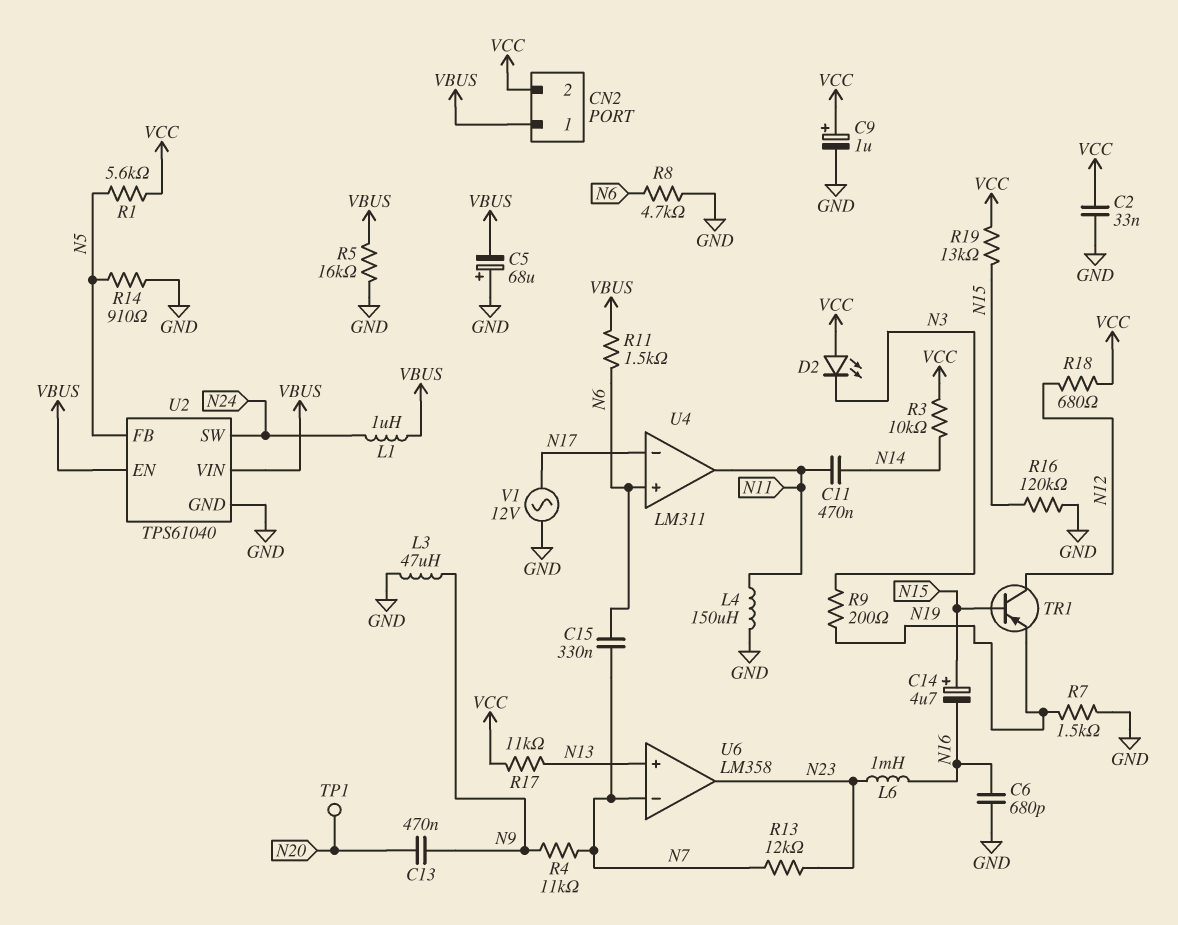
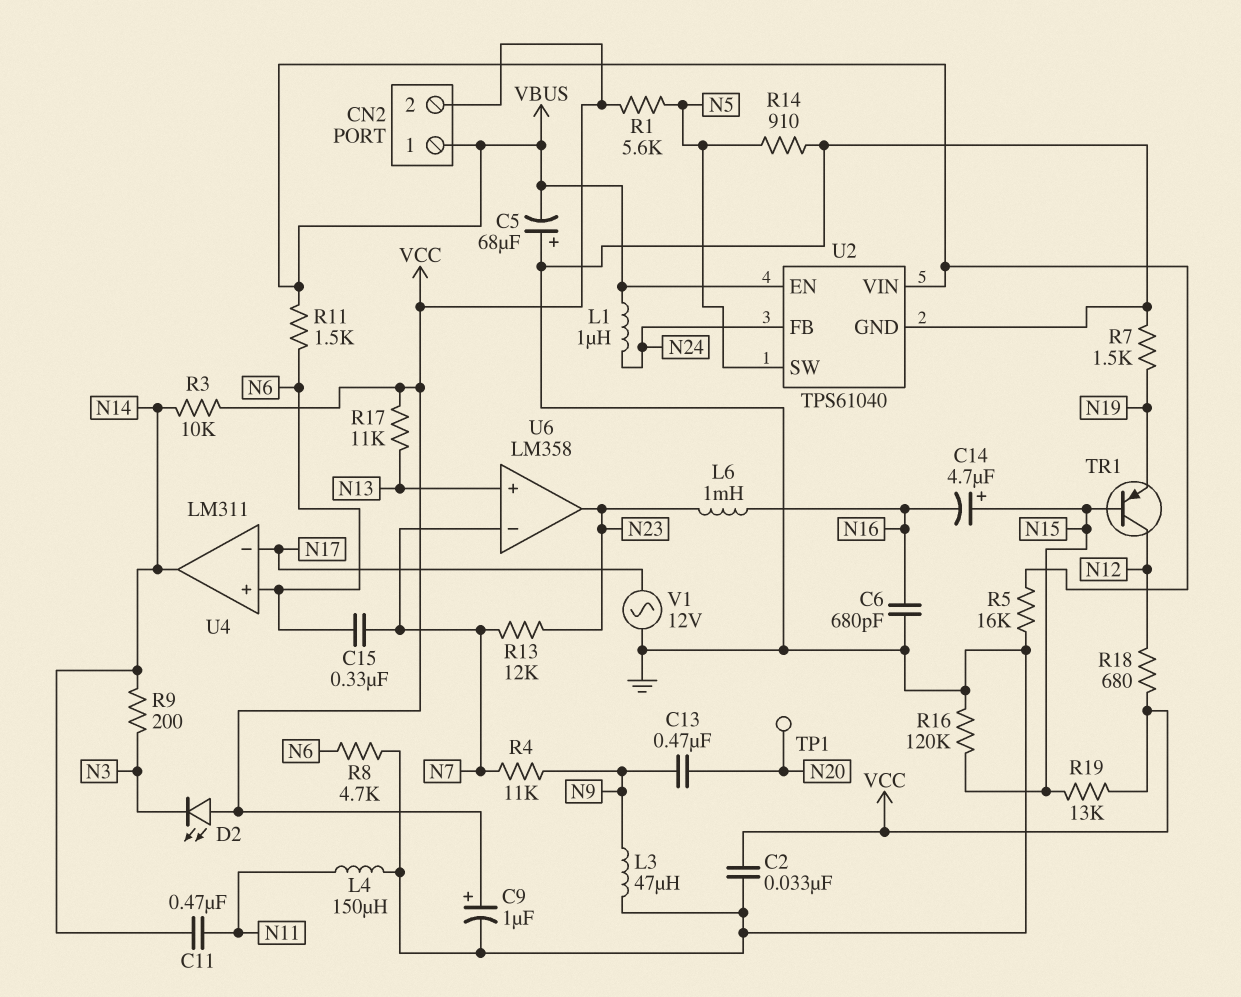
R9: 200 (N3, N19) -> 200 (N3, N14)
U2 pin FB: N5 -> N24
U2 pin SW: N24 -> N5
U4 pin out: N11 -> N14

